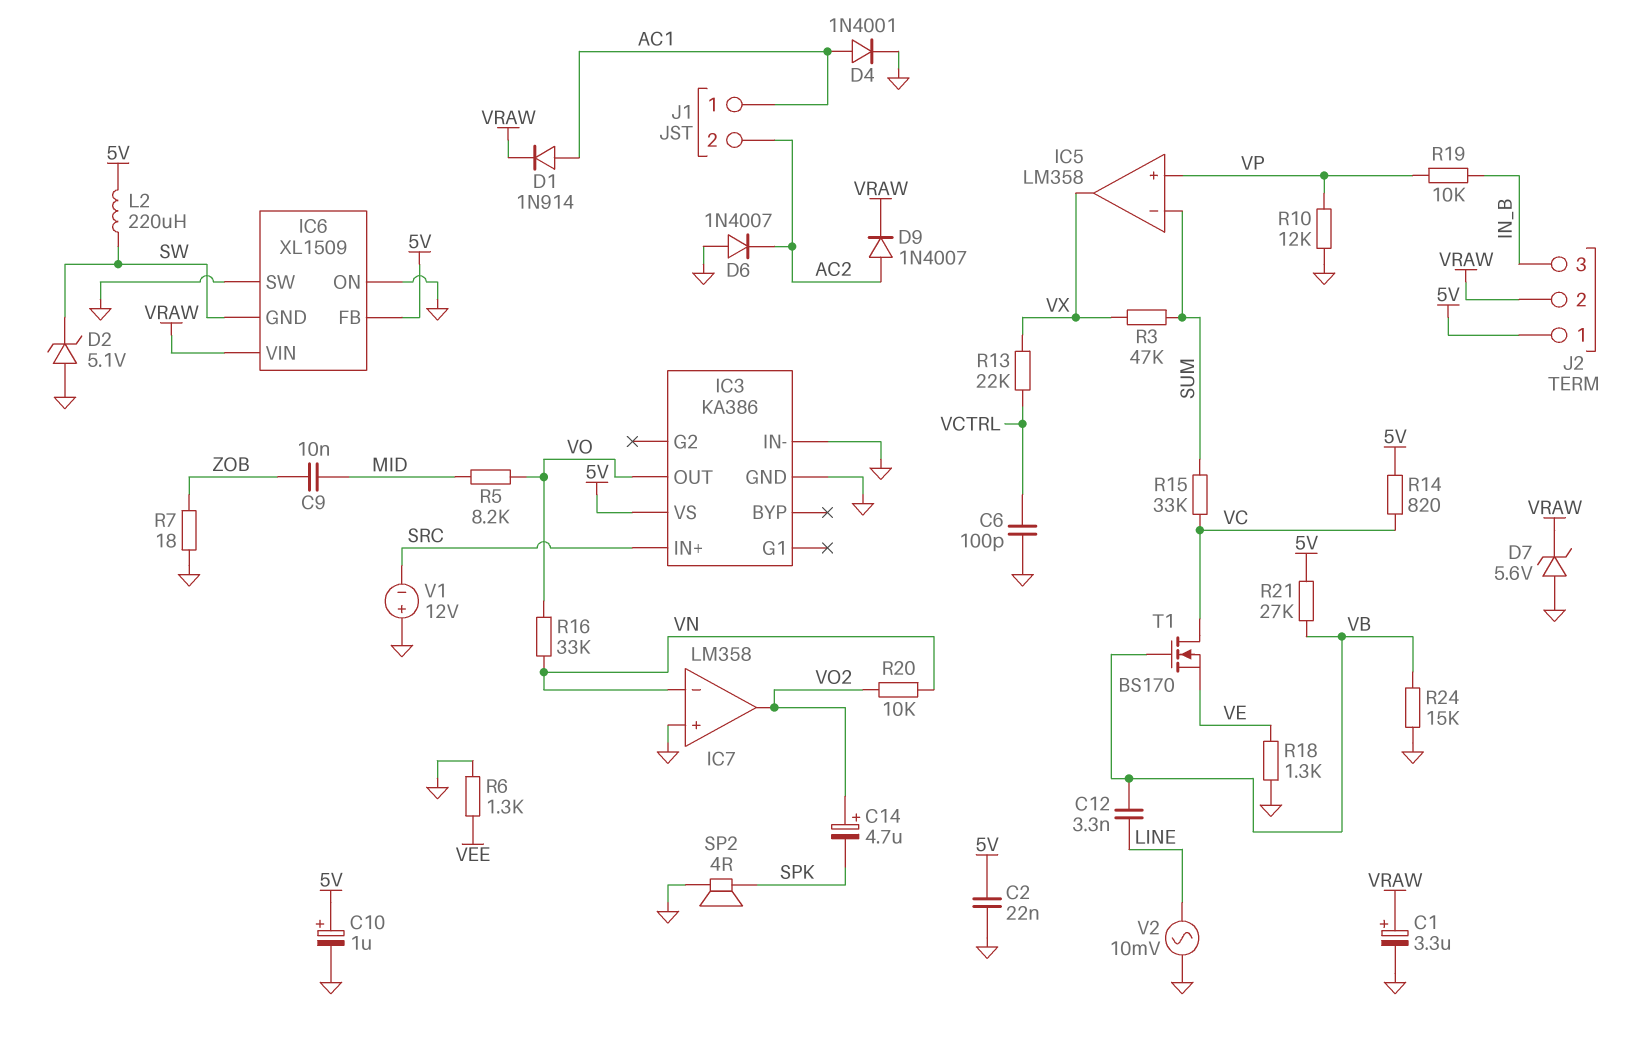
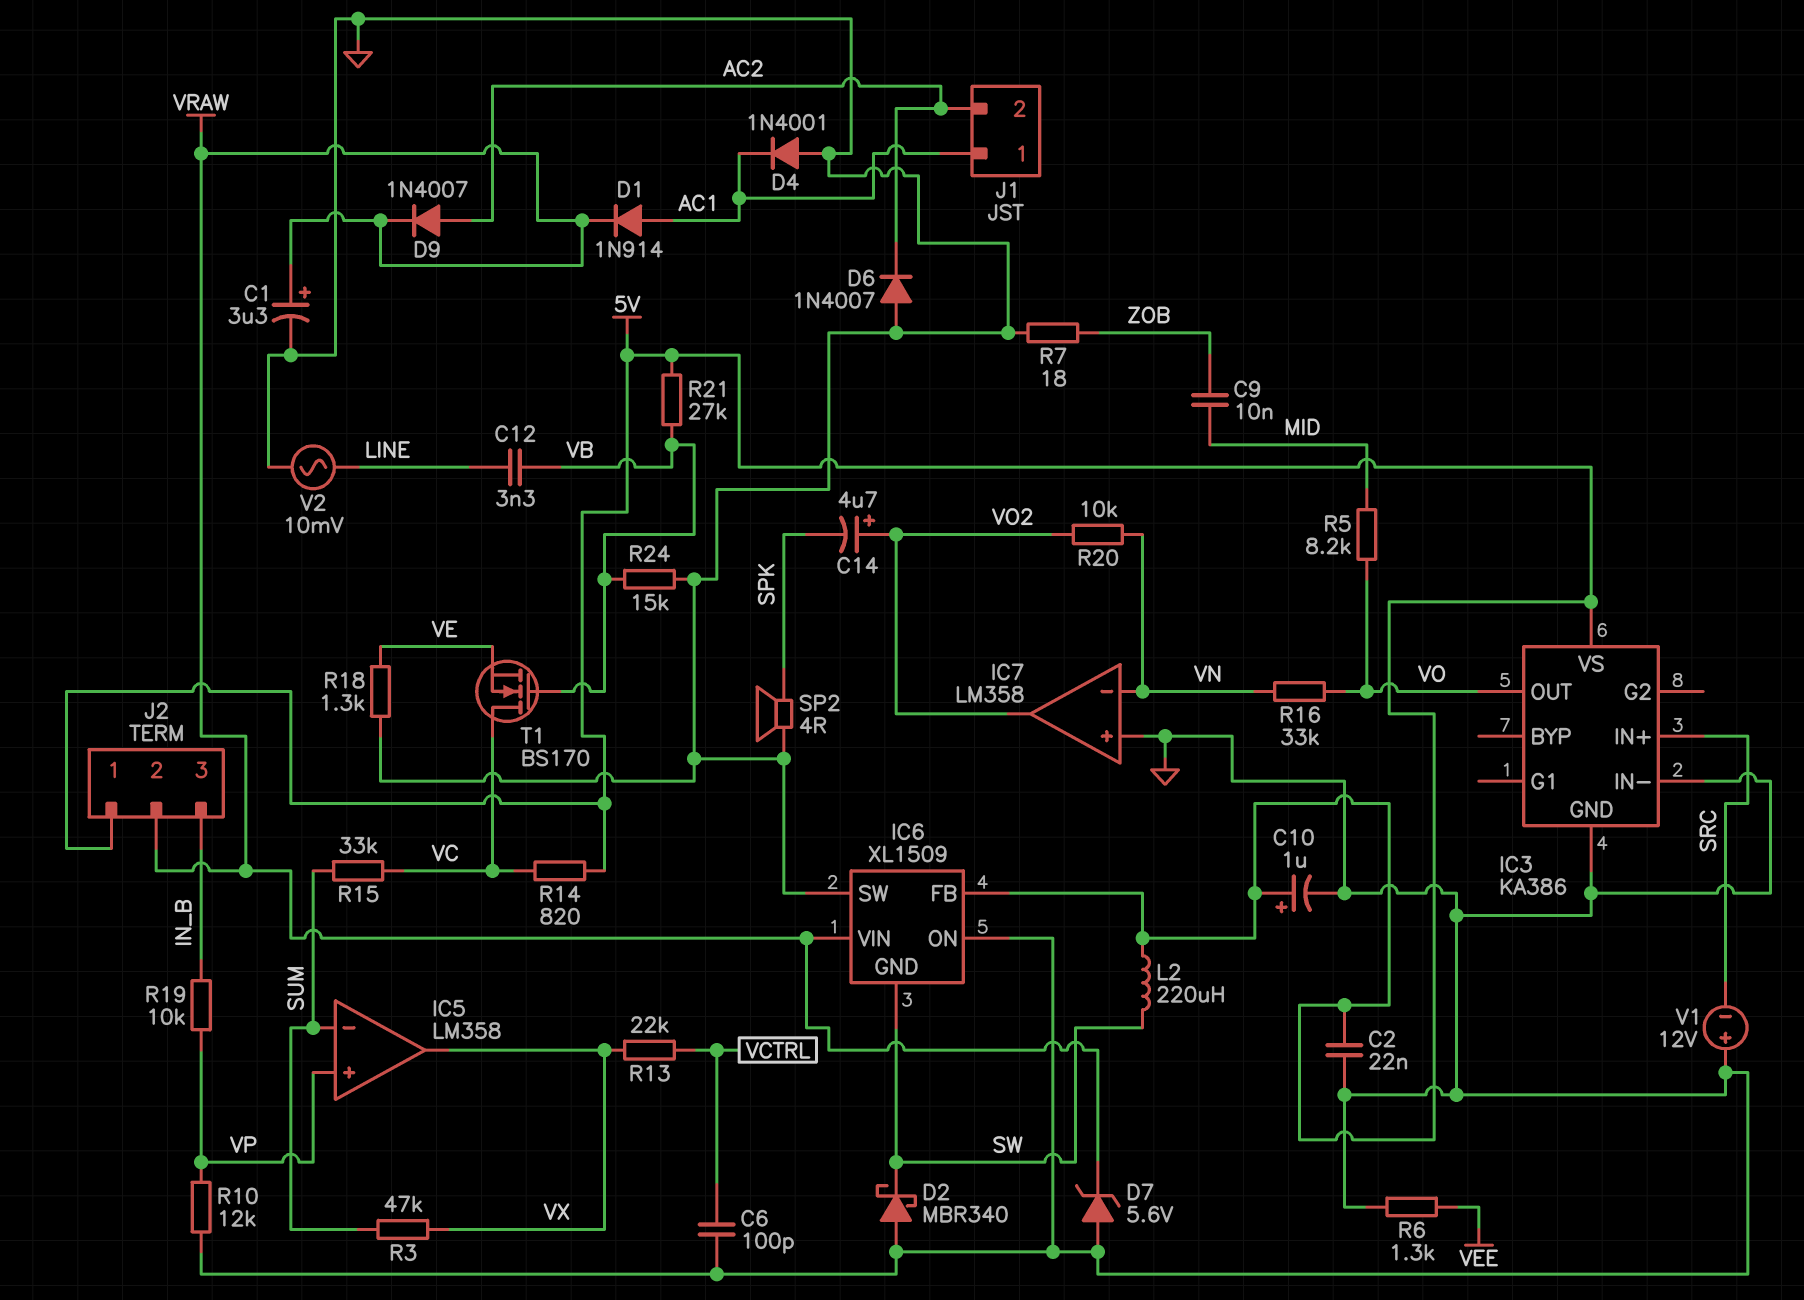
D2: zener 5.1V (A GND, K SW) -> schottky MBR340 (A GND, K SW)
D4: diode 1N4001 (A AC1, K GND) -> diode 1N4001 (A GND, K AC1)

